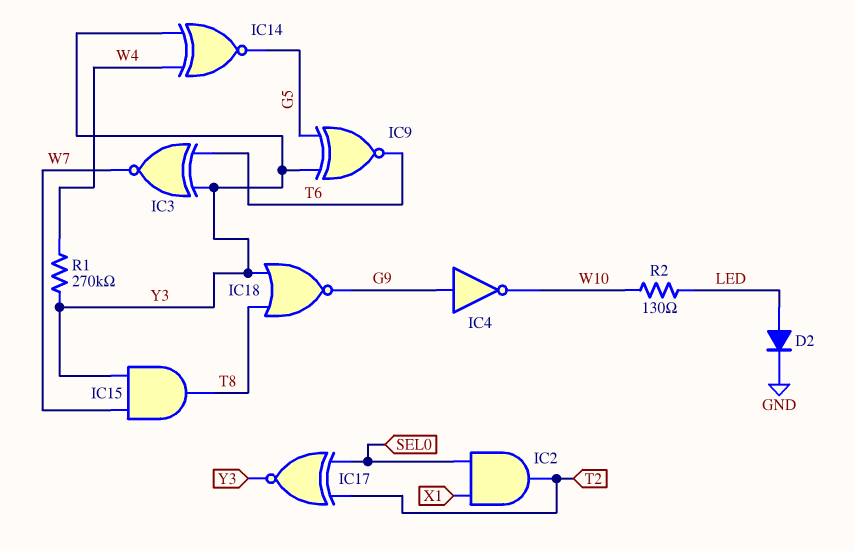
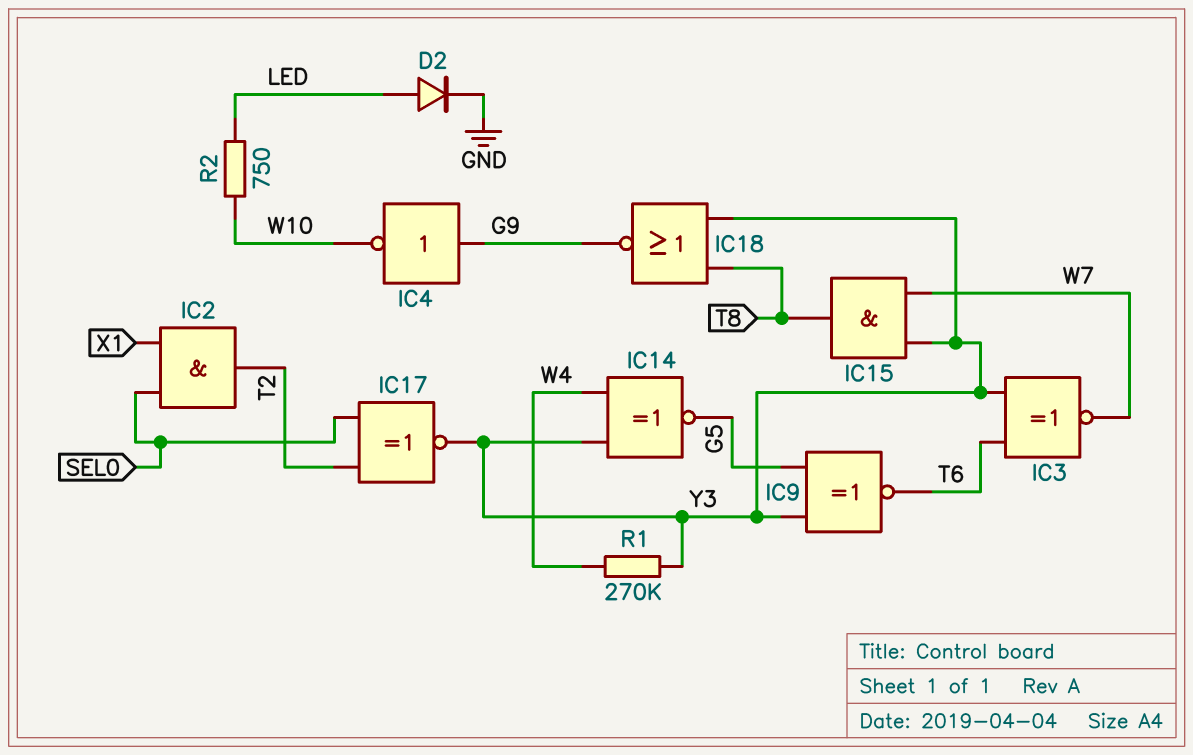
R2: 130 (LED, W10) -> 750 (LED, W10)

